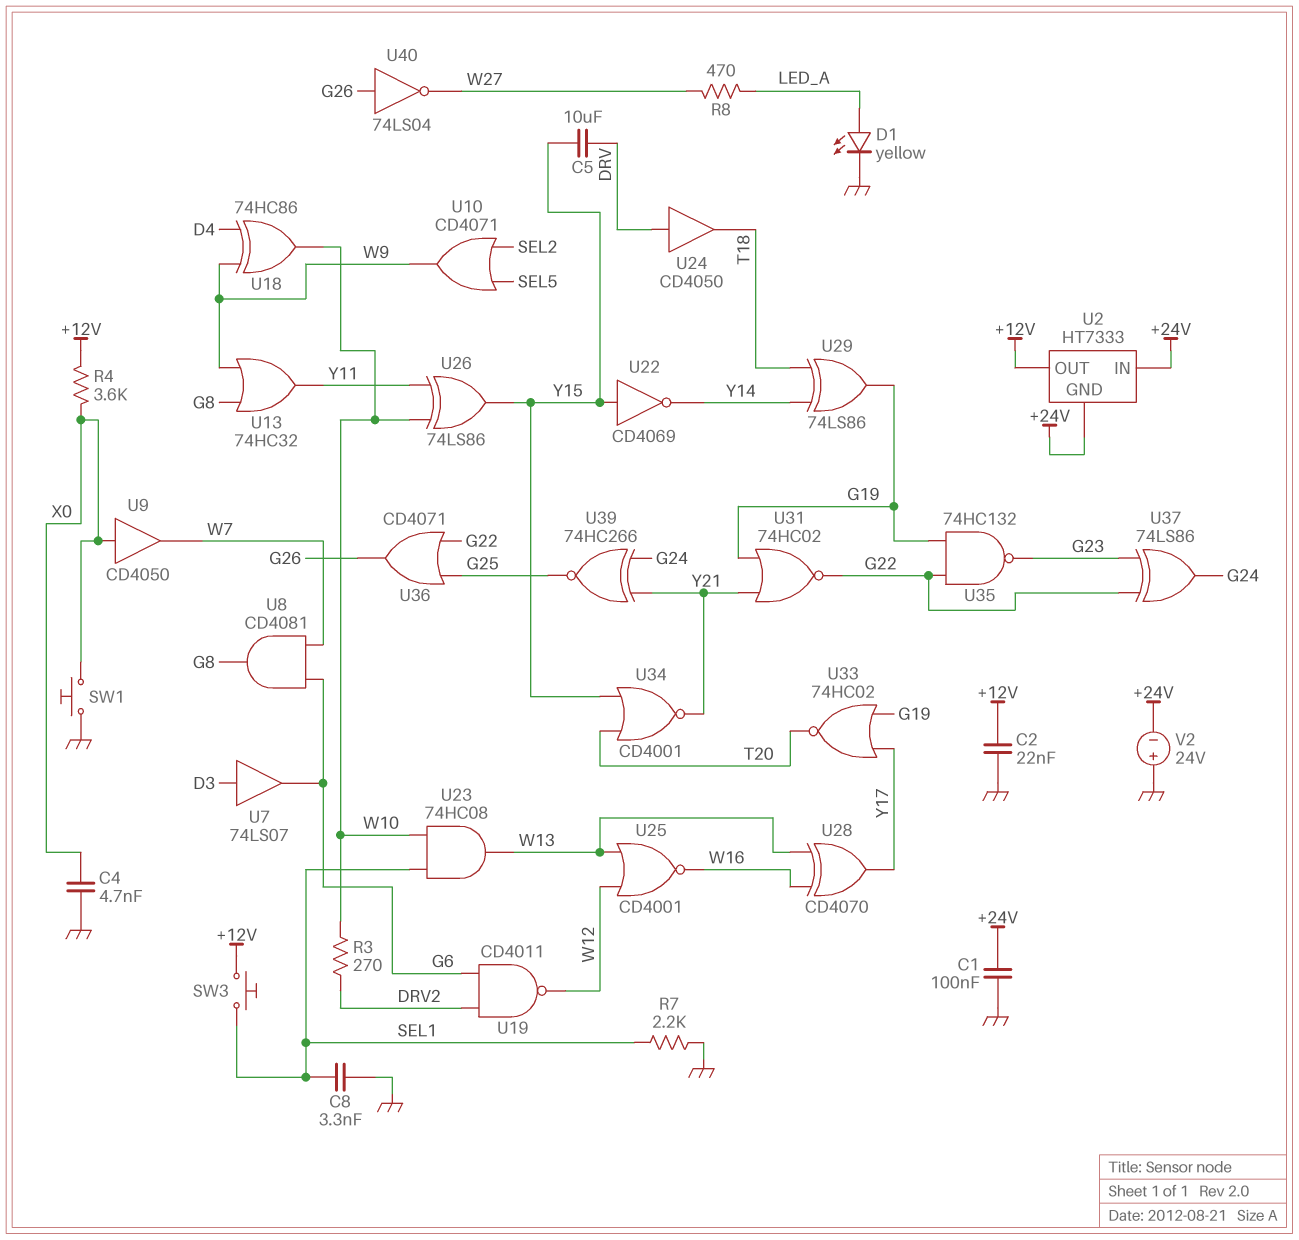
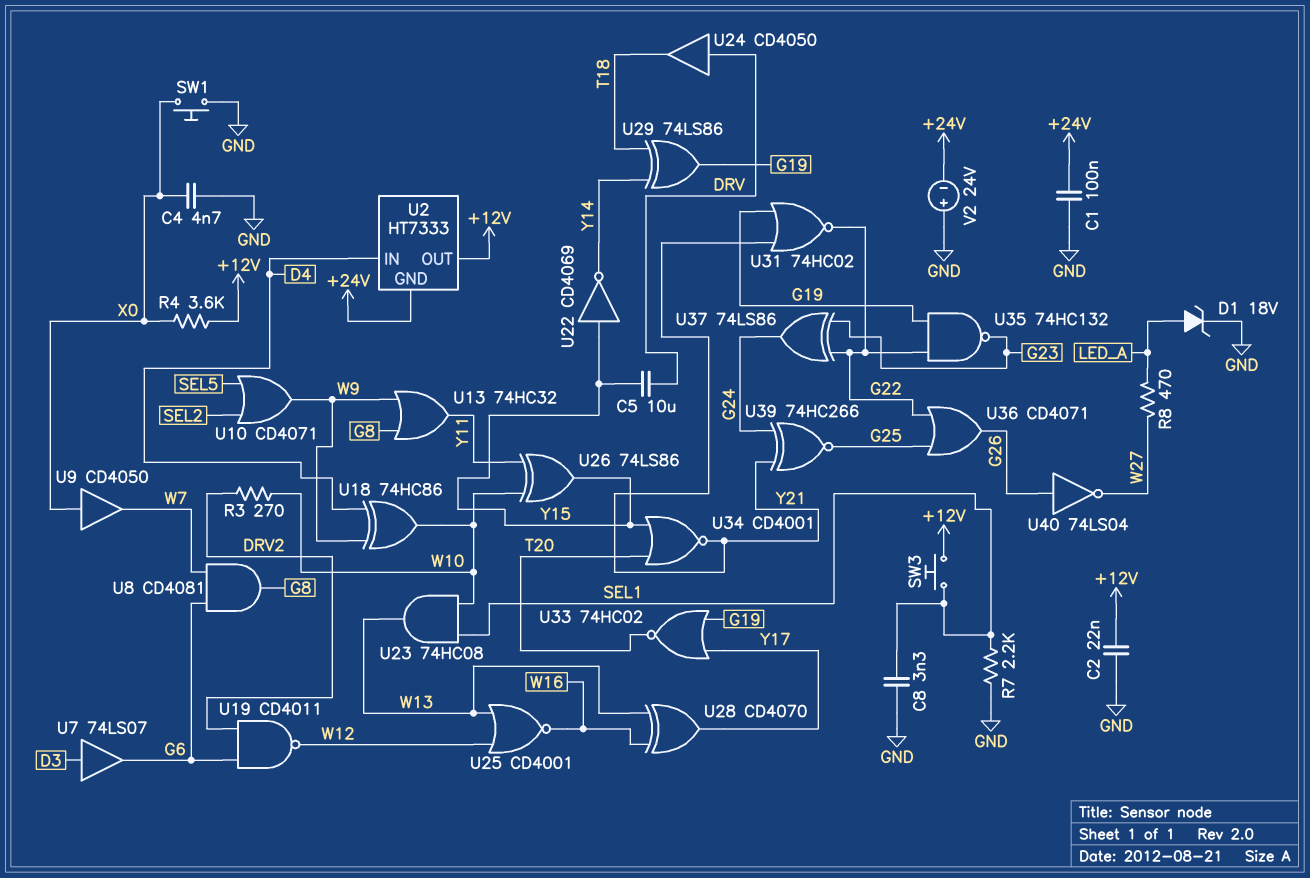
D1: LED yellow (A LED_A, K GND) -> zener 18V (A LED_A, K GND)
U2 pin IN: +24V -> D4

